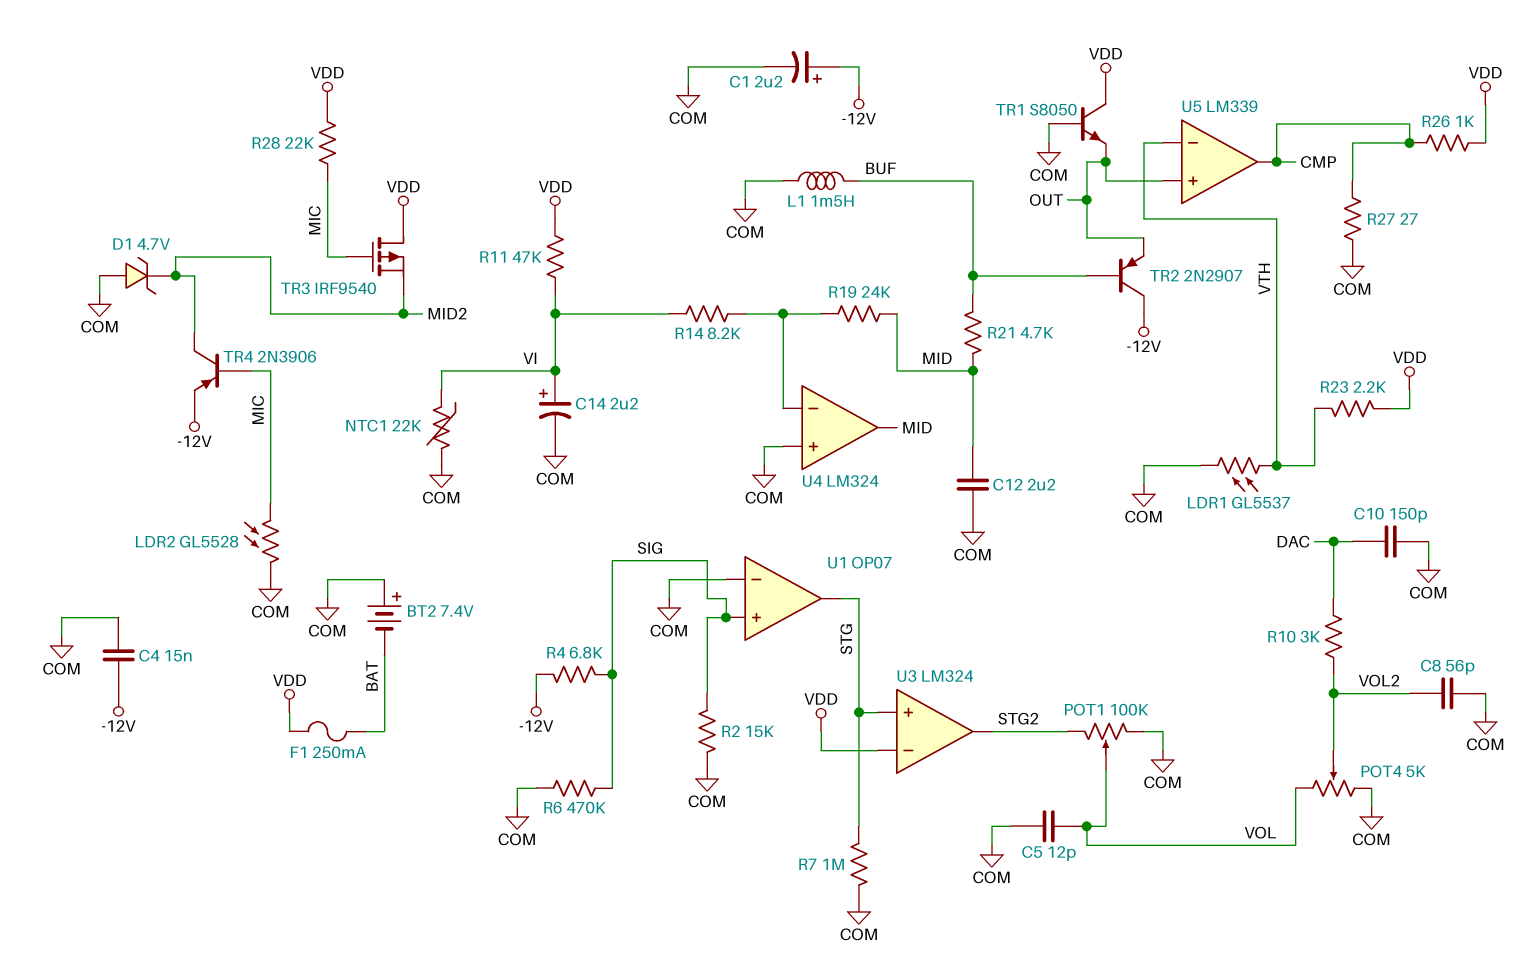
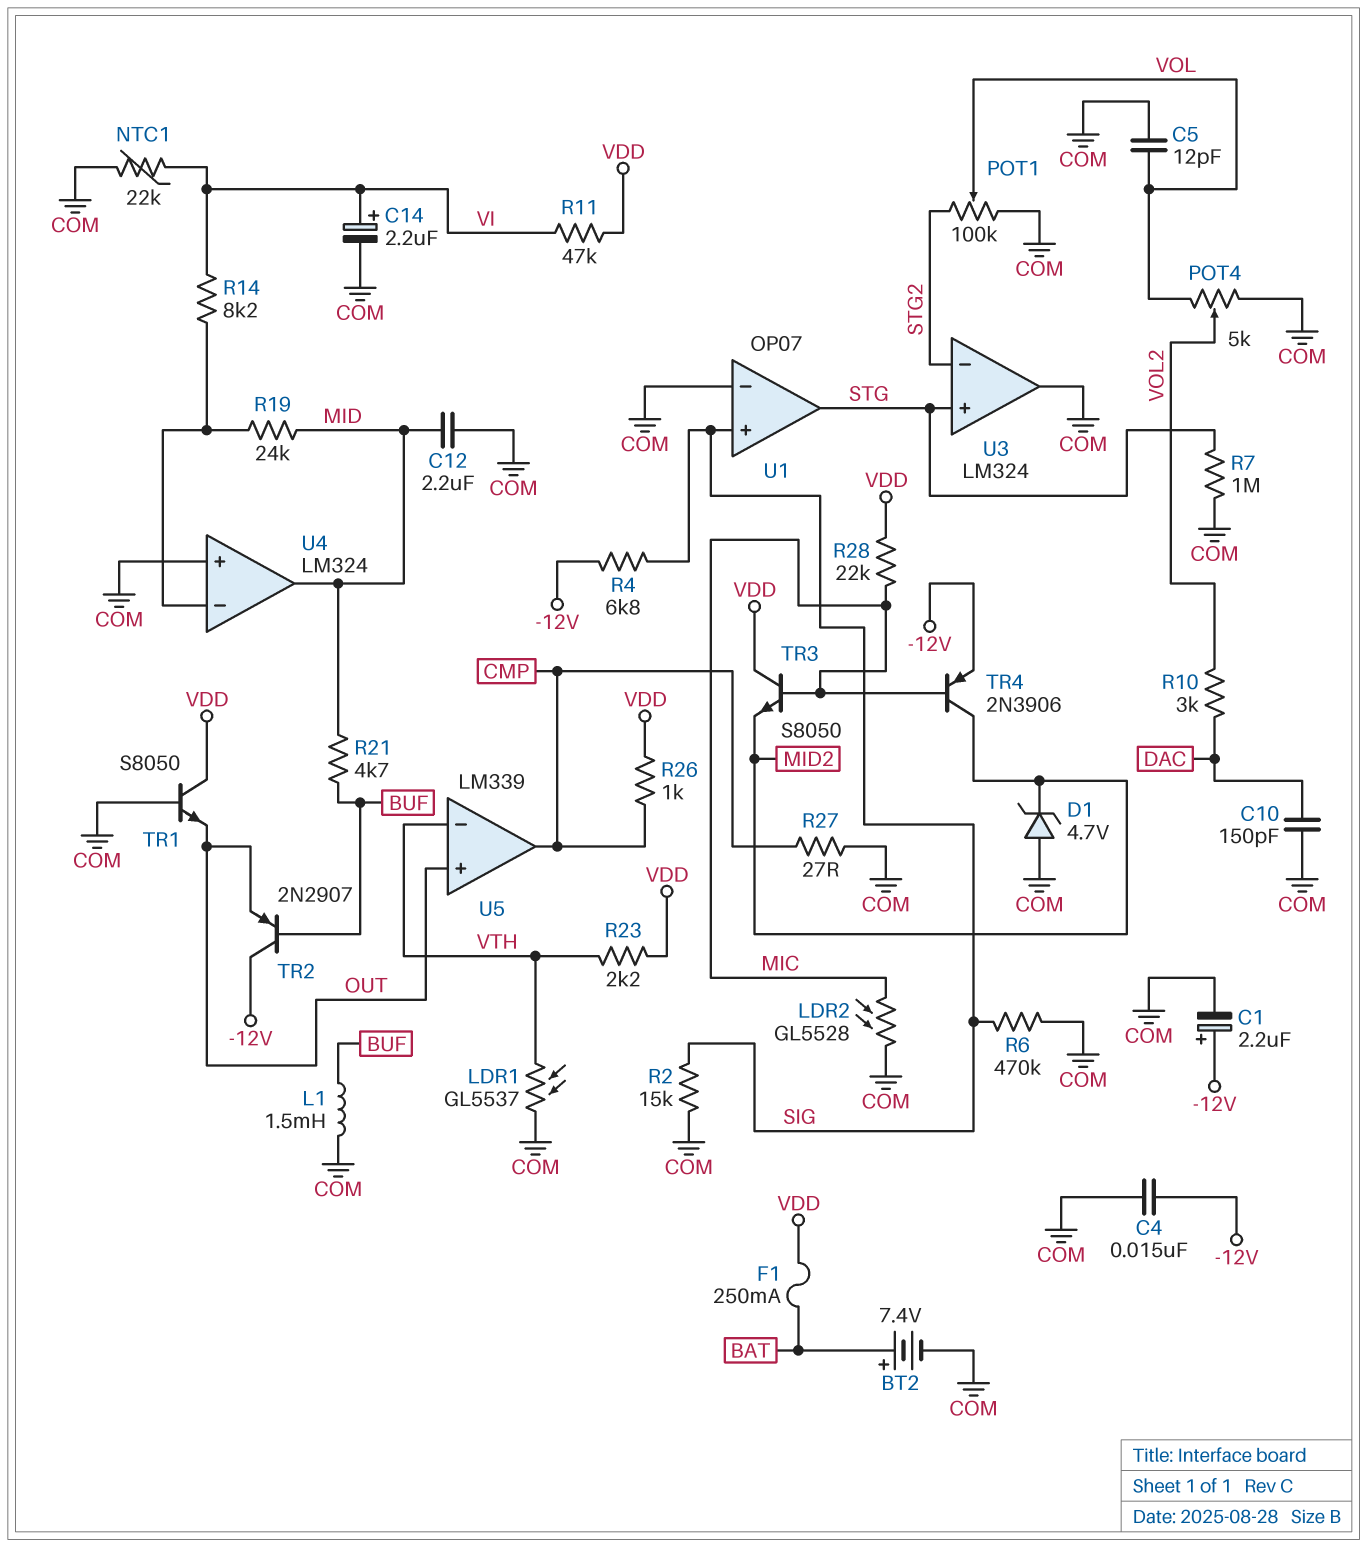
BT2: 7.4V (plus COM, minus BAT) -> 7.4V (plus BAT, minus COM)
C8: 56pF (COM, VOL2) -> none
TR3: PMOS IRF9540 (G MIC, D VDD, S MID2) -> NPN S8050 (B MIC, C VDD, E MID2)
U3 pin in-: VDD -> STG2
U3 pin out: STG2 -> COM

